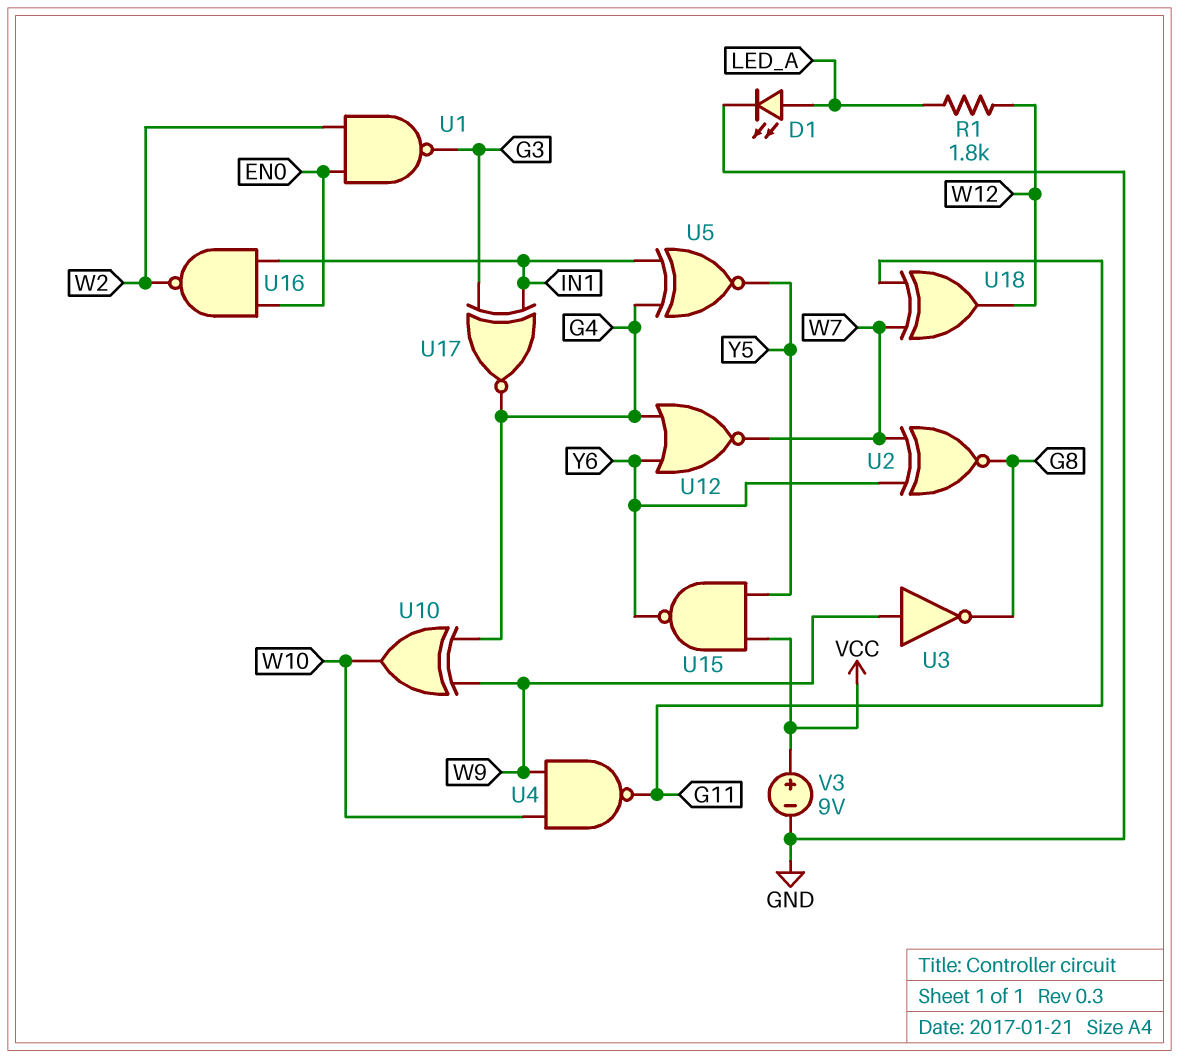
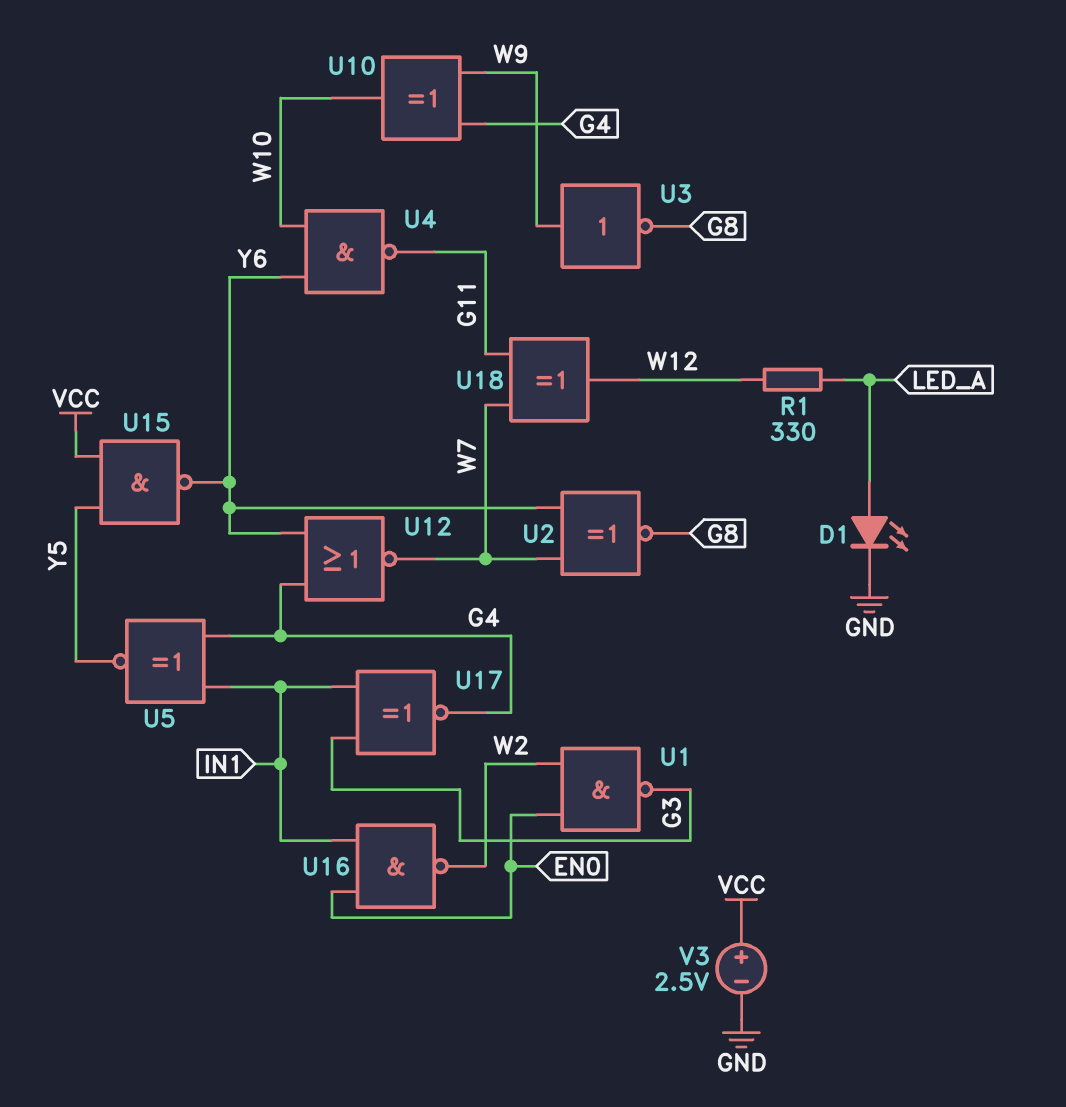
R1: 1.8k (LED_A, W12) -> 330 (LED_A, W12)
U4: NAND (in W9, in W10, out G11) -> NAND (in W10, in Y6, out G11)
V3: 9V (plus VCC, minus GND) -> 2.5V (plus VCC, minus GND)

